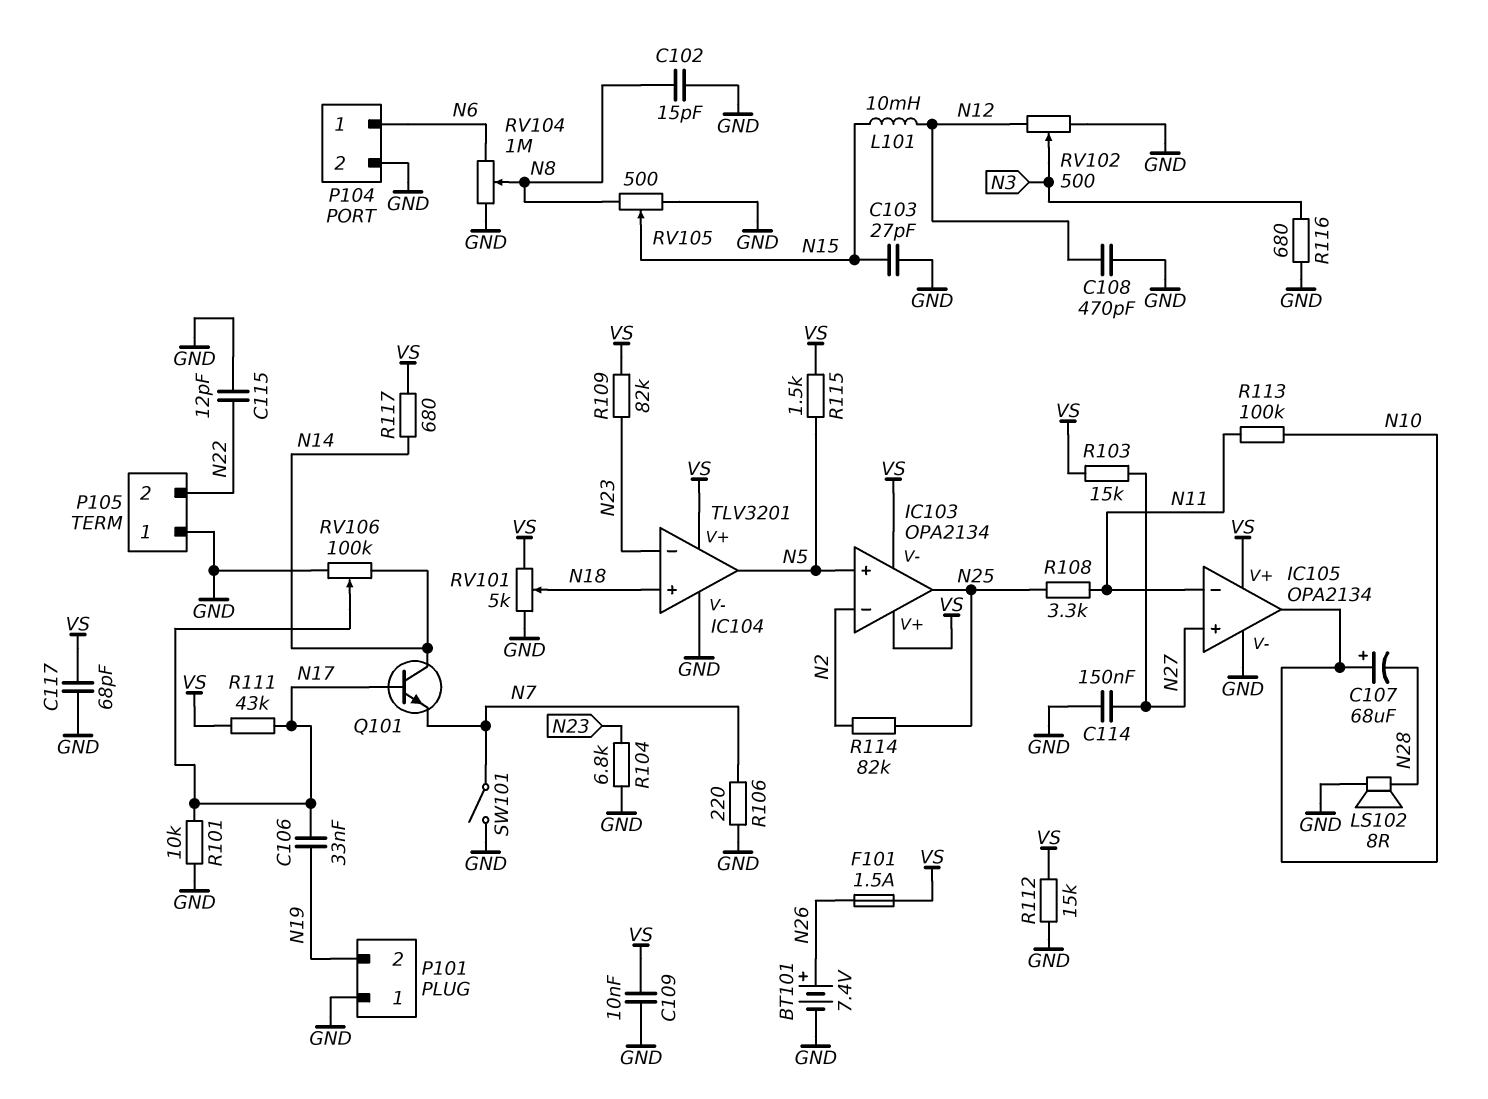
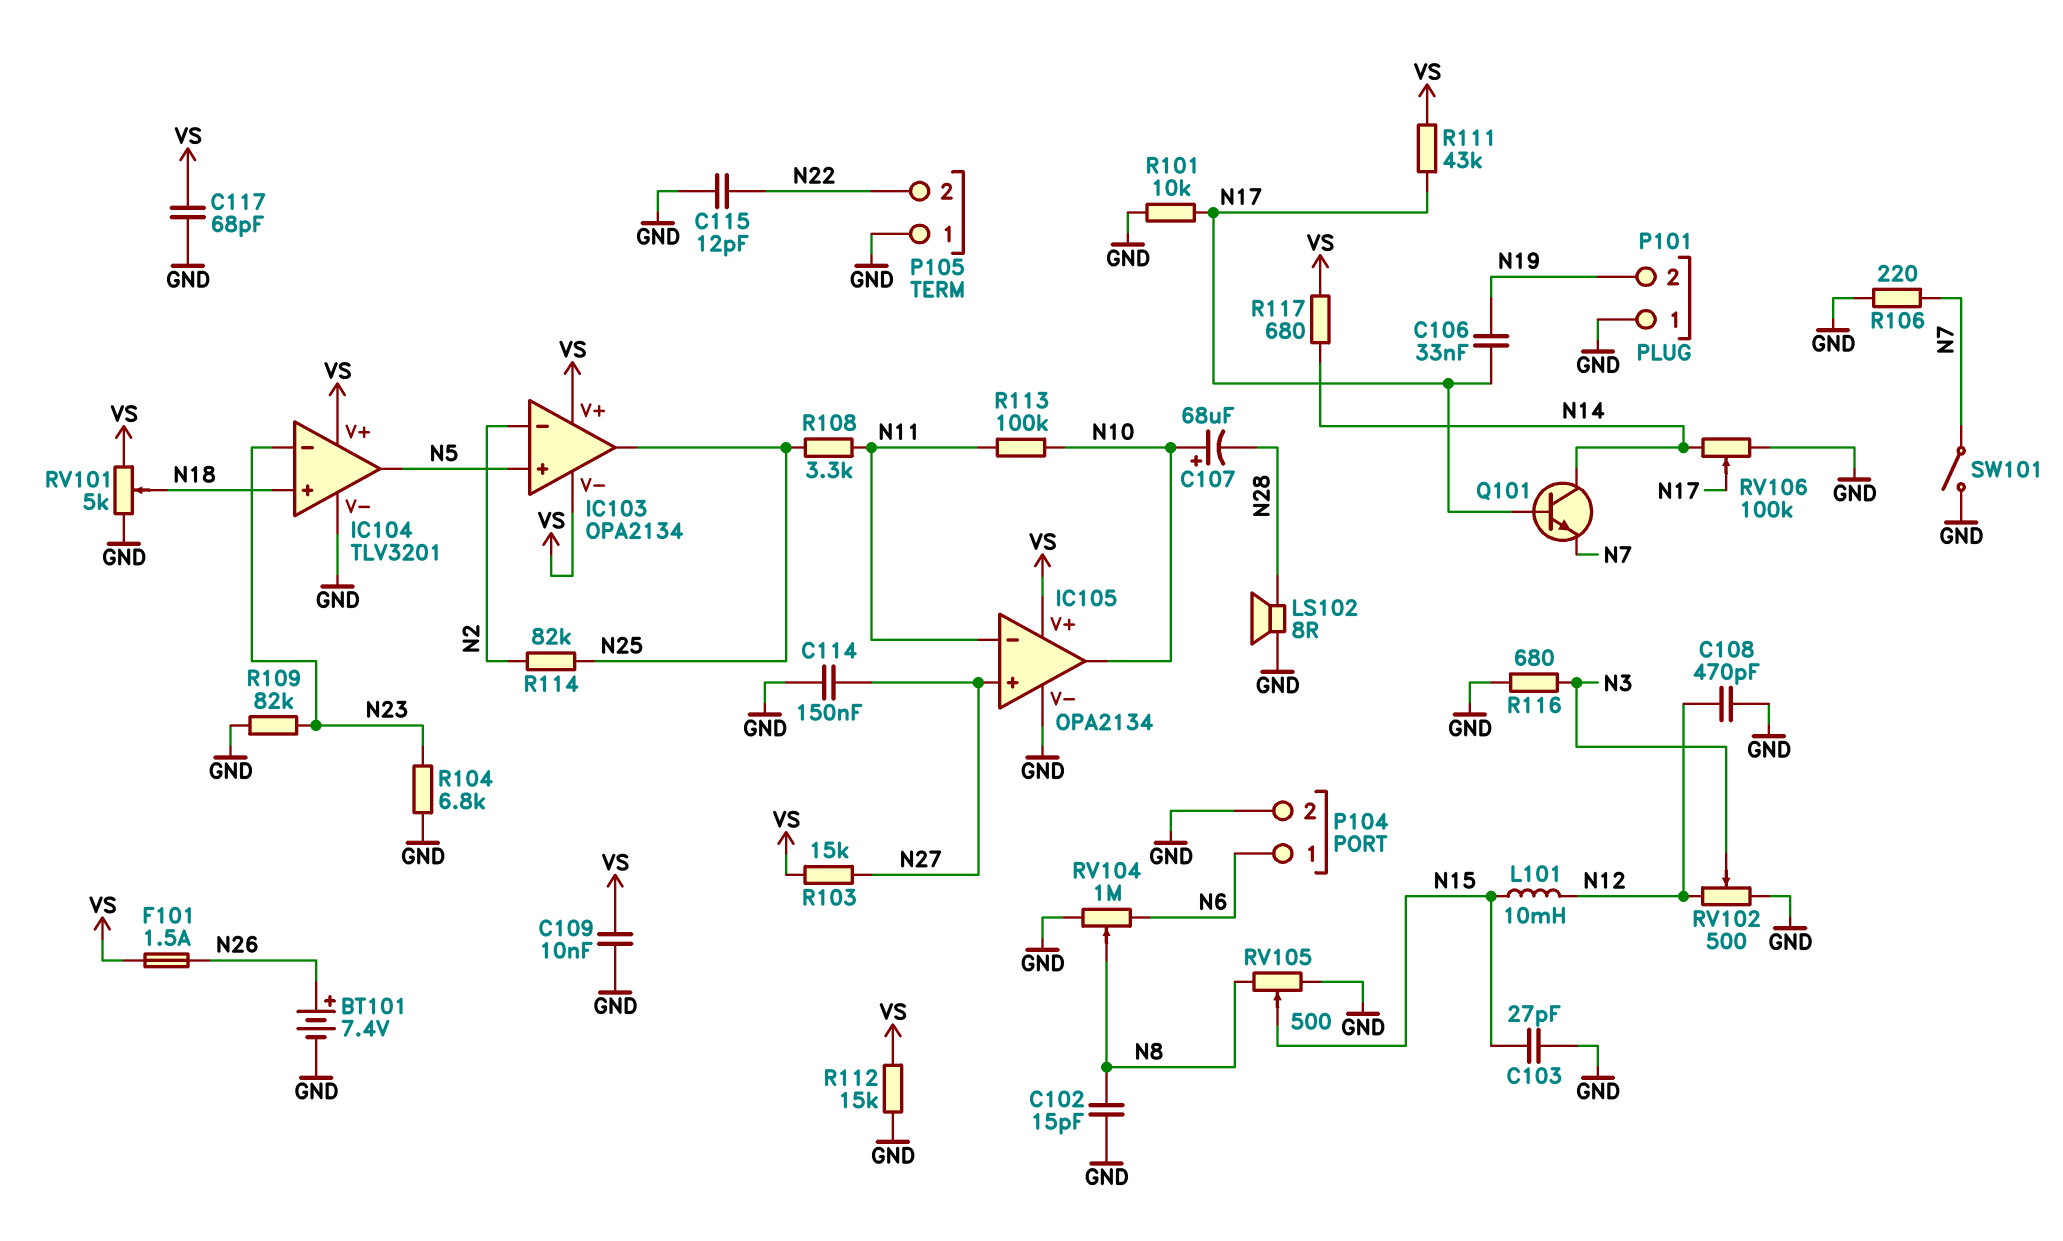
R109: 82k (N23, VS) -> 82k (GND, N23)
R115: 1.5k (N5, VS) -> none

